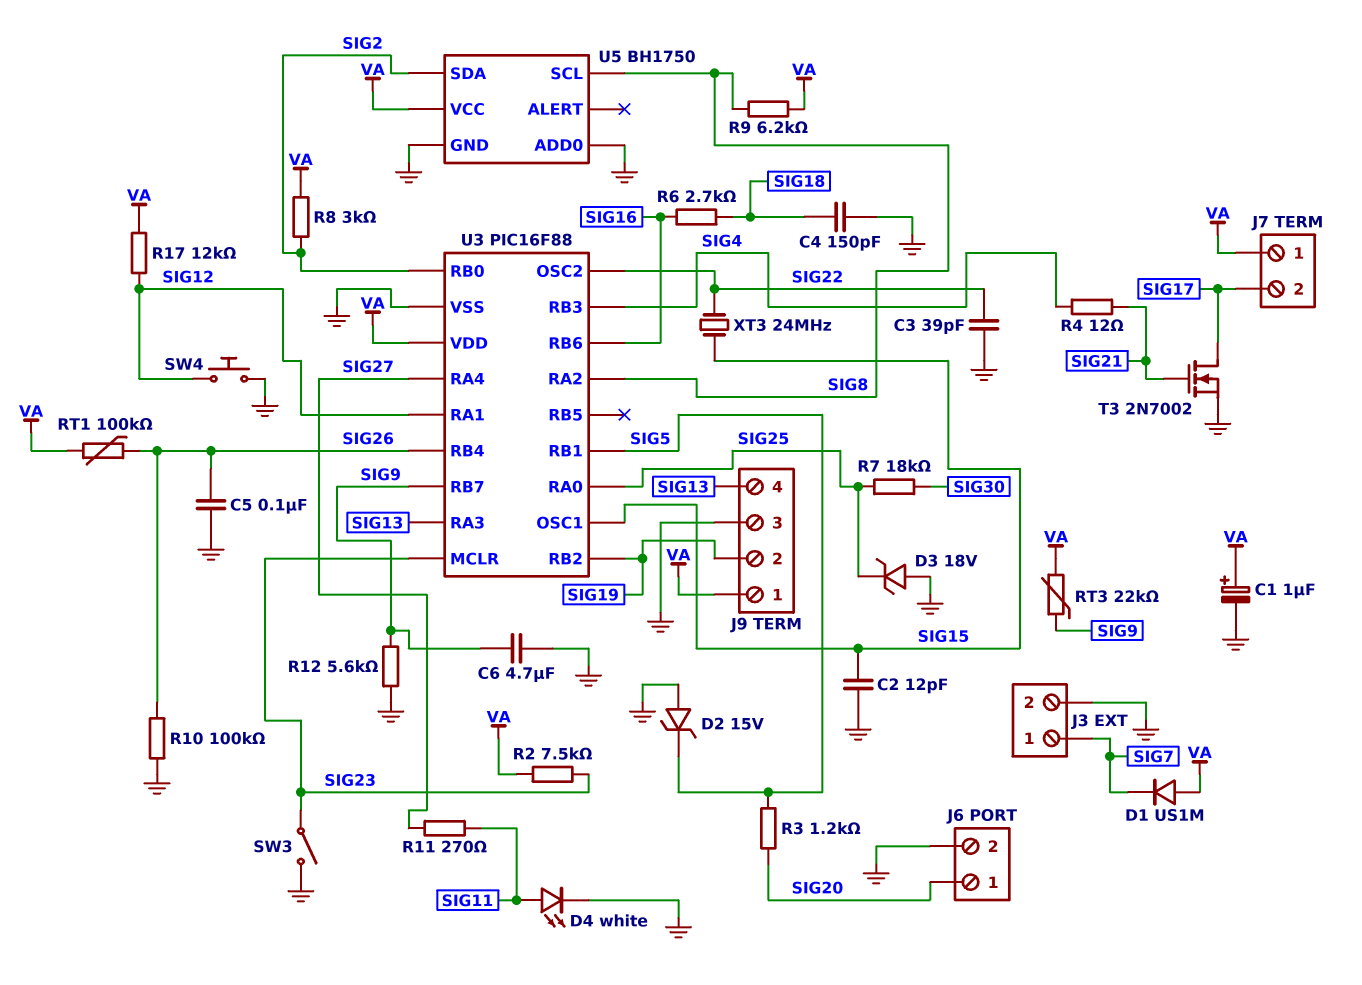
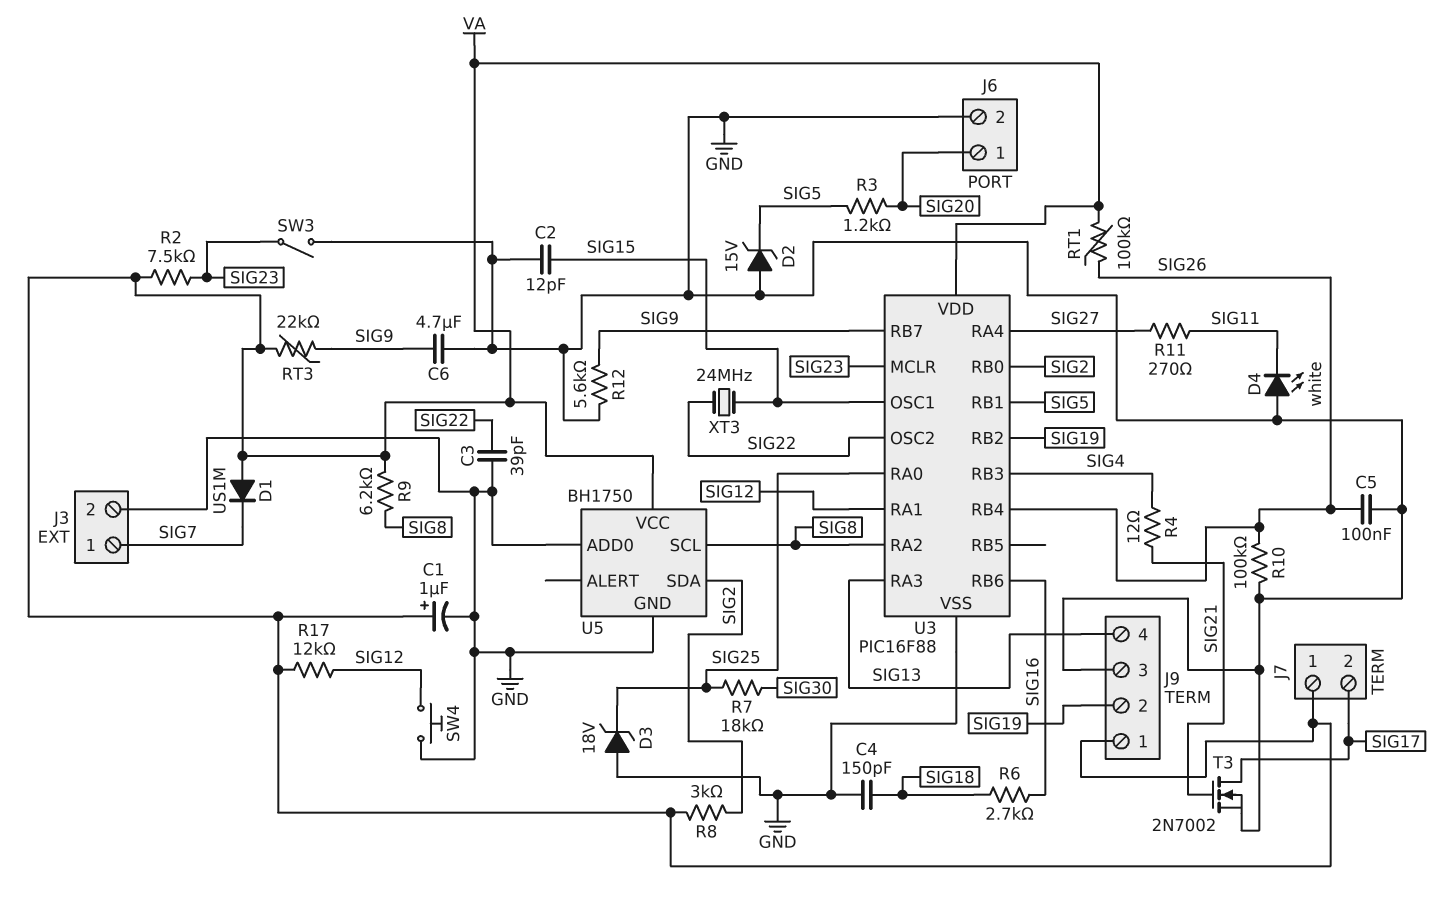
D4: LED white (A SIG11, K GND) -> LED white (A GND, K SIG11)

